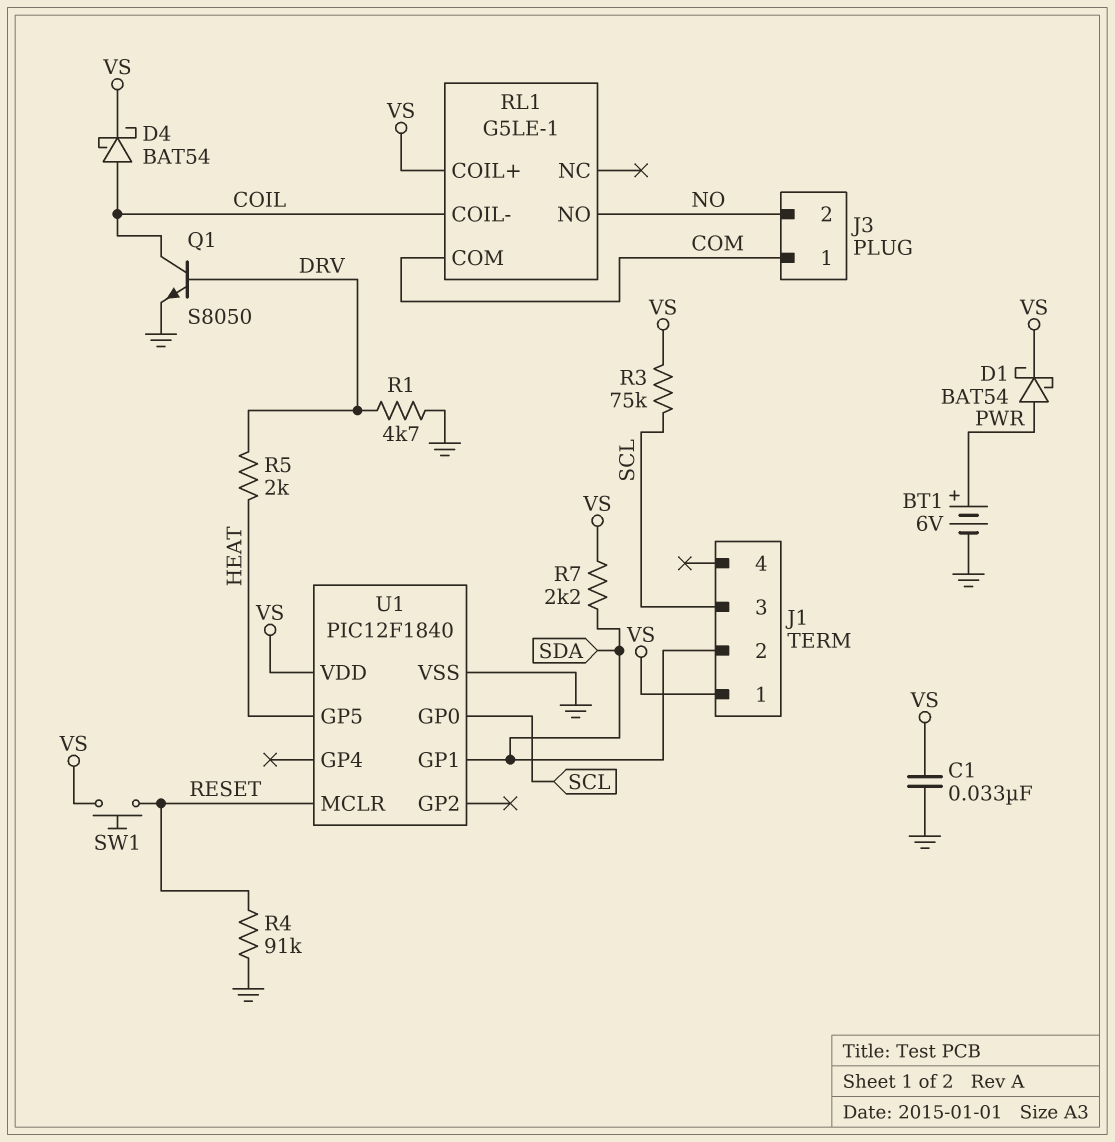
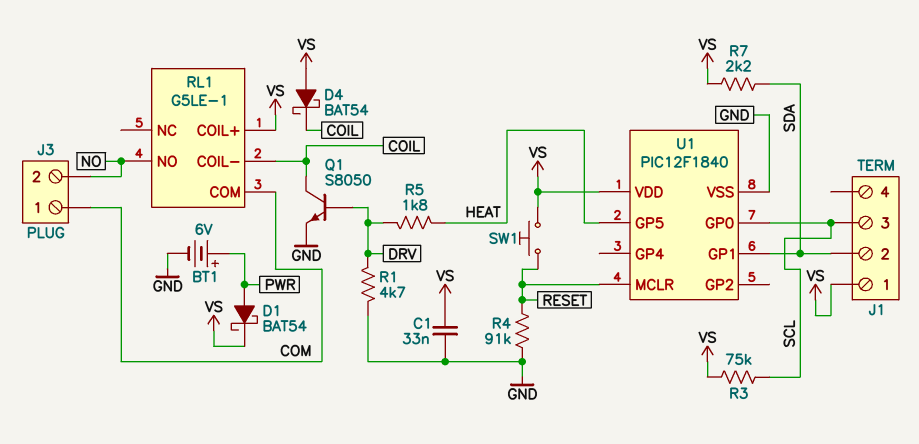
D4: schottky BAT54 (A COIL, K VS) -> schottky BAT54 (A VS, K COIL)
R5: 2k (DRV, HEAT) -> 1.8k (DRV, HEAT)

